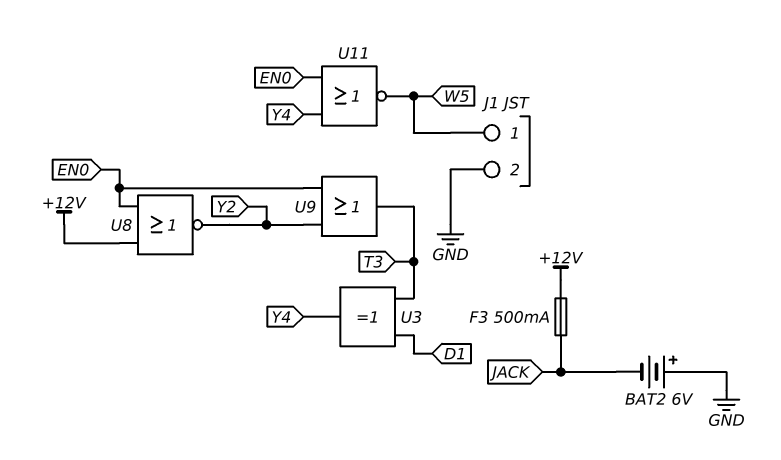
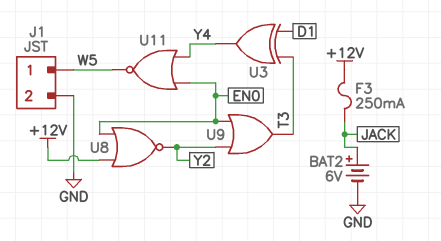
BAT2: 6V (plus GND, minus JACK) -> 6V (plus JACK, minus GND)
F3: 500mA (+12V, JACK) -> 250mA (+12V, JACK)

